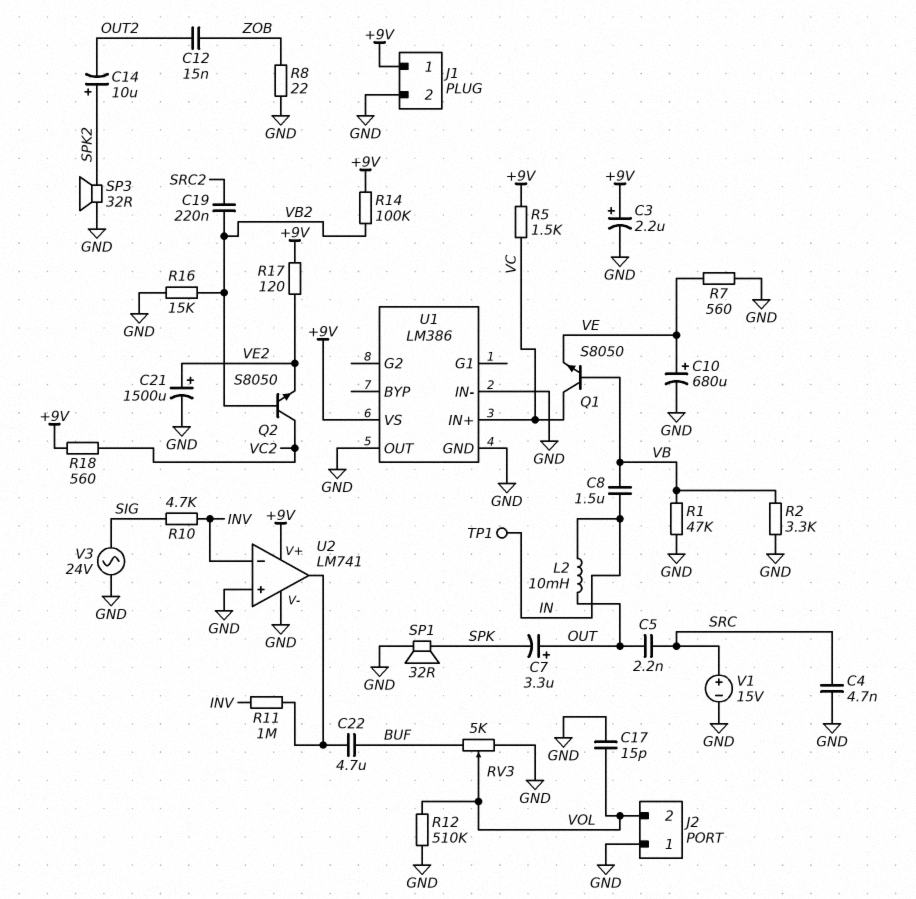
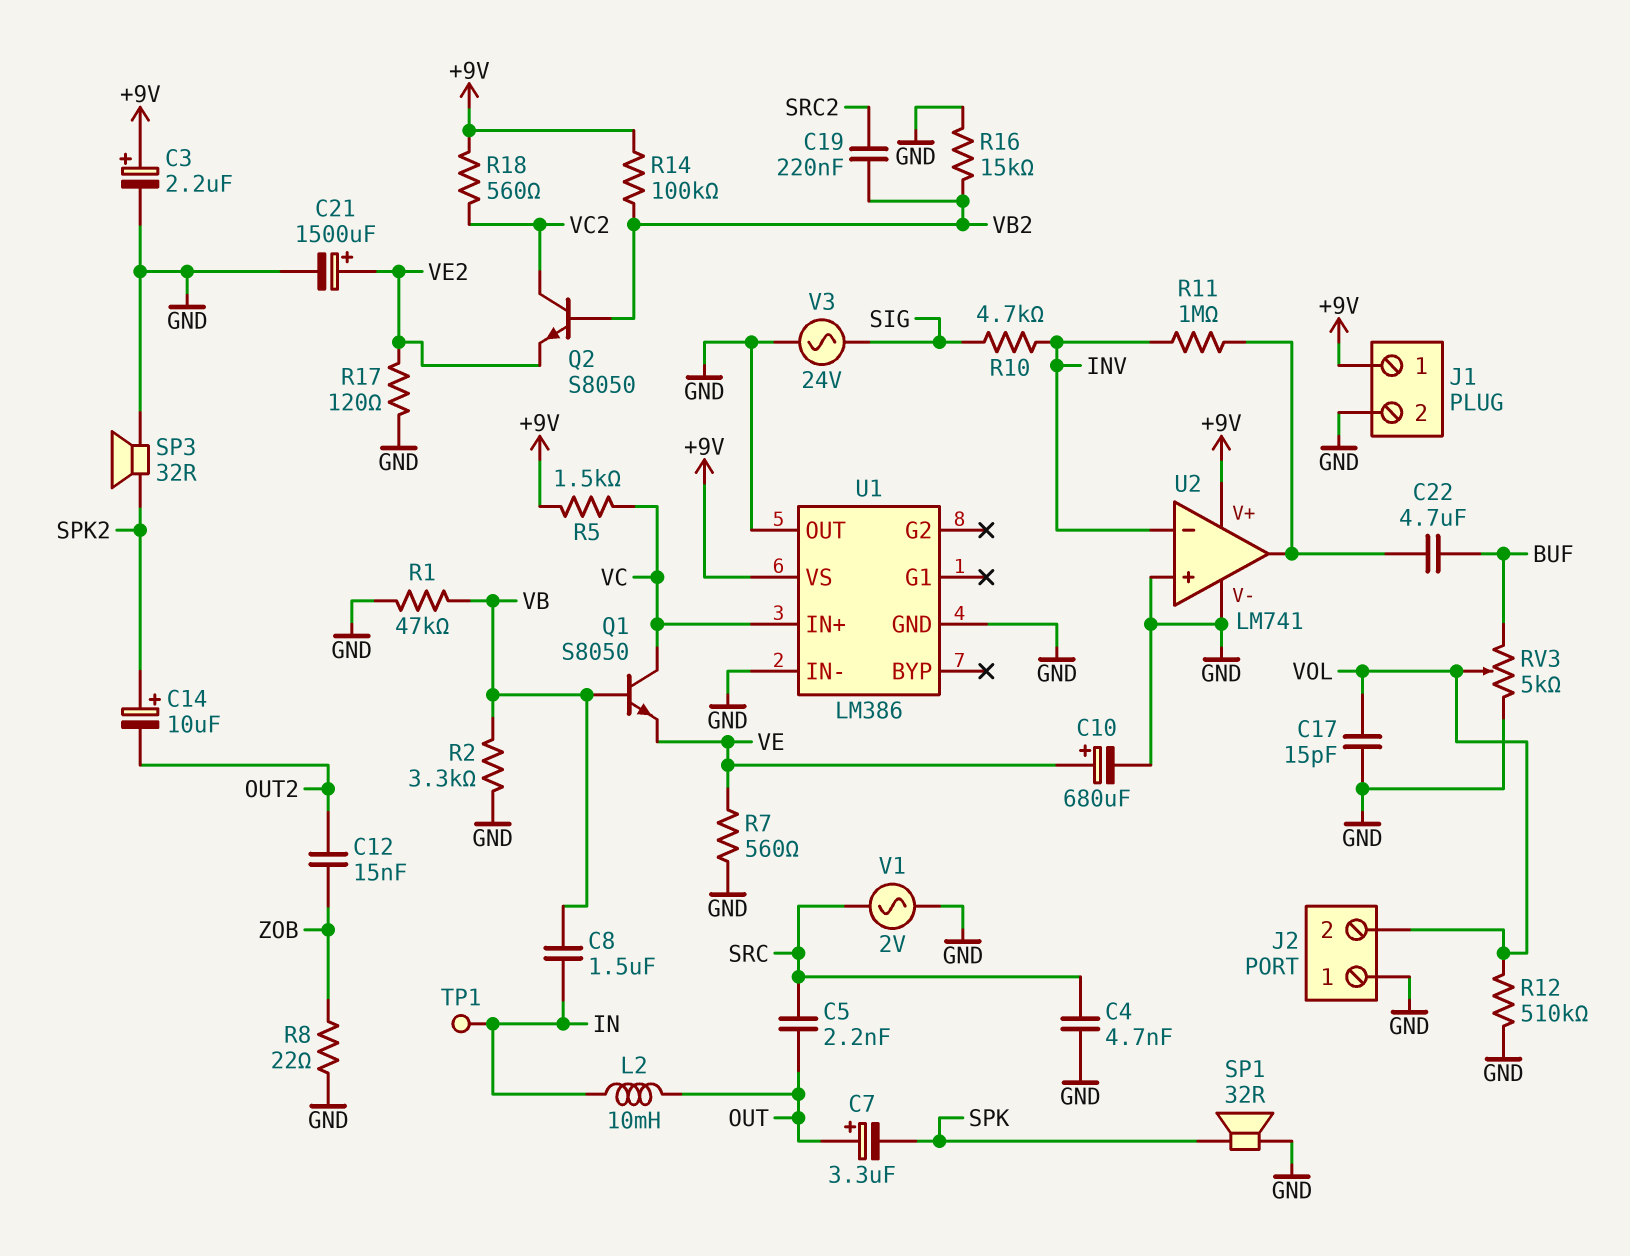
R17: 120 (+9V, VE2) -> 120 (GND, VE2)
V1: 15V (plus SRC, minus GND) -> AC 2V (GND, SRC)

